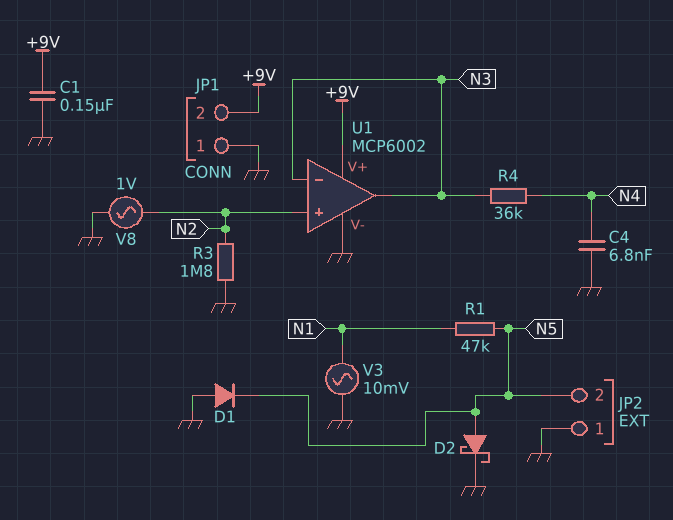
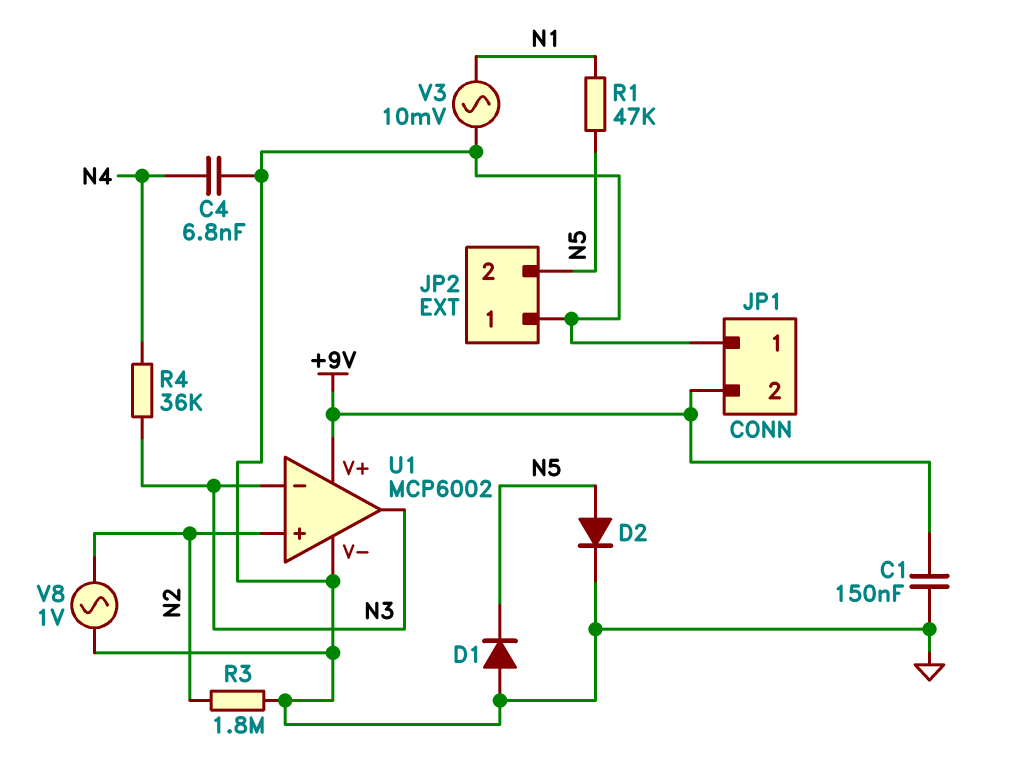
D2: schottky (A N5, K GND) -> diode (A N5, K GND)

